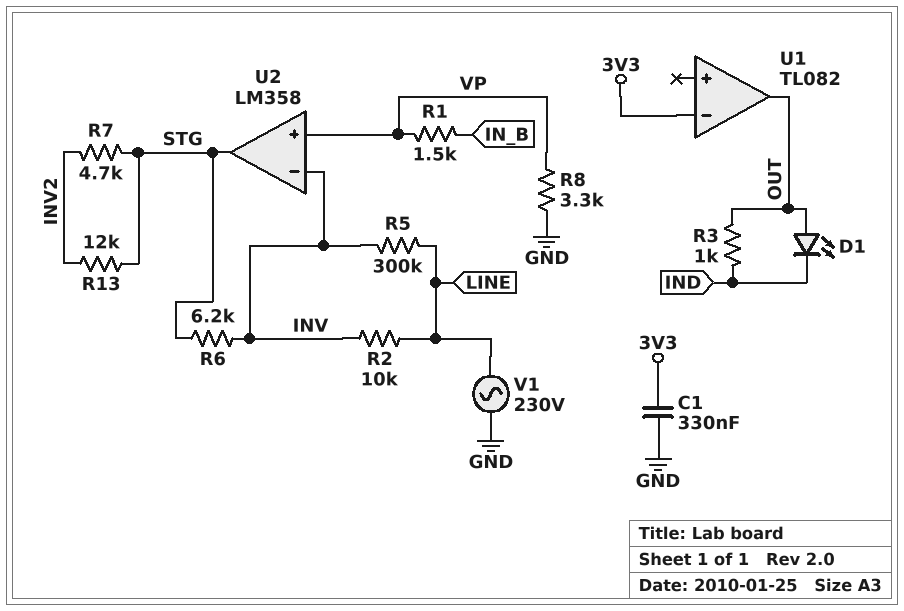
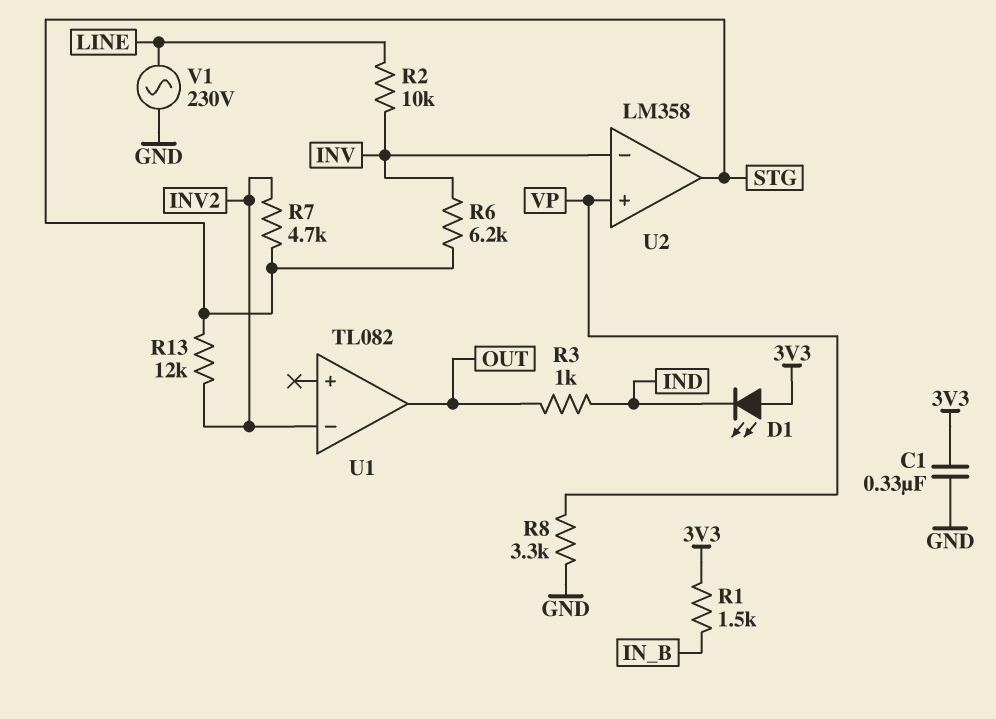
D1: LED (A OUT, K IND) -> LED (A 3V3, K IND)
R1: 1.5k (IN_B, VP) -> 1.5k (3V3, IN_B)
R5: 300k (INV, LINE) -> none
U1 pin in-: 3V3 -> INV2

